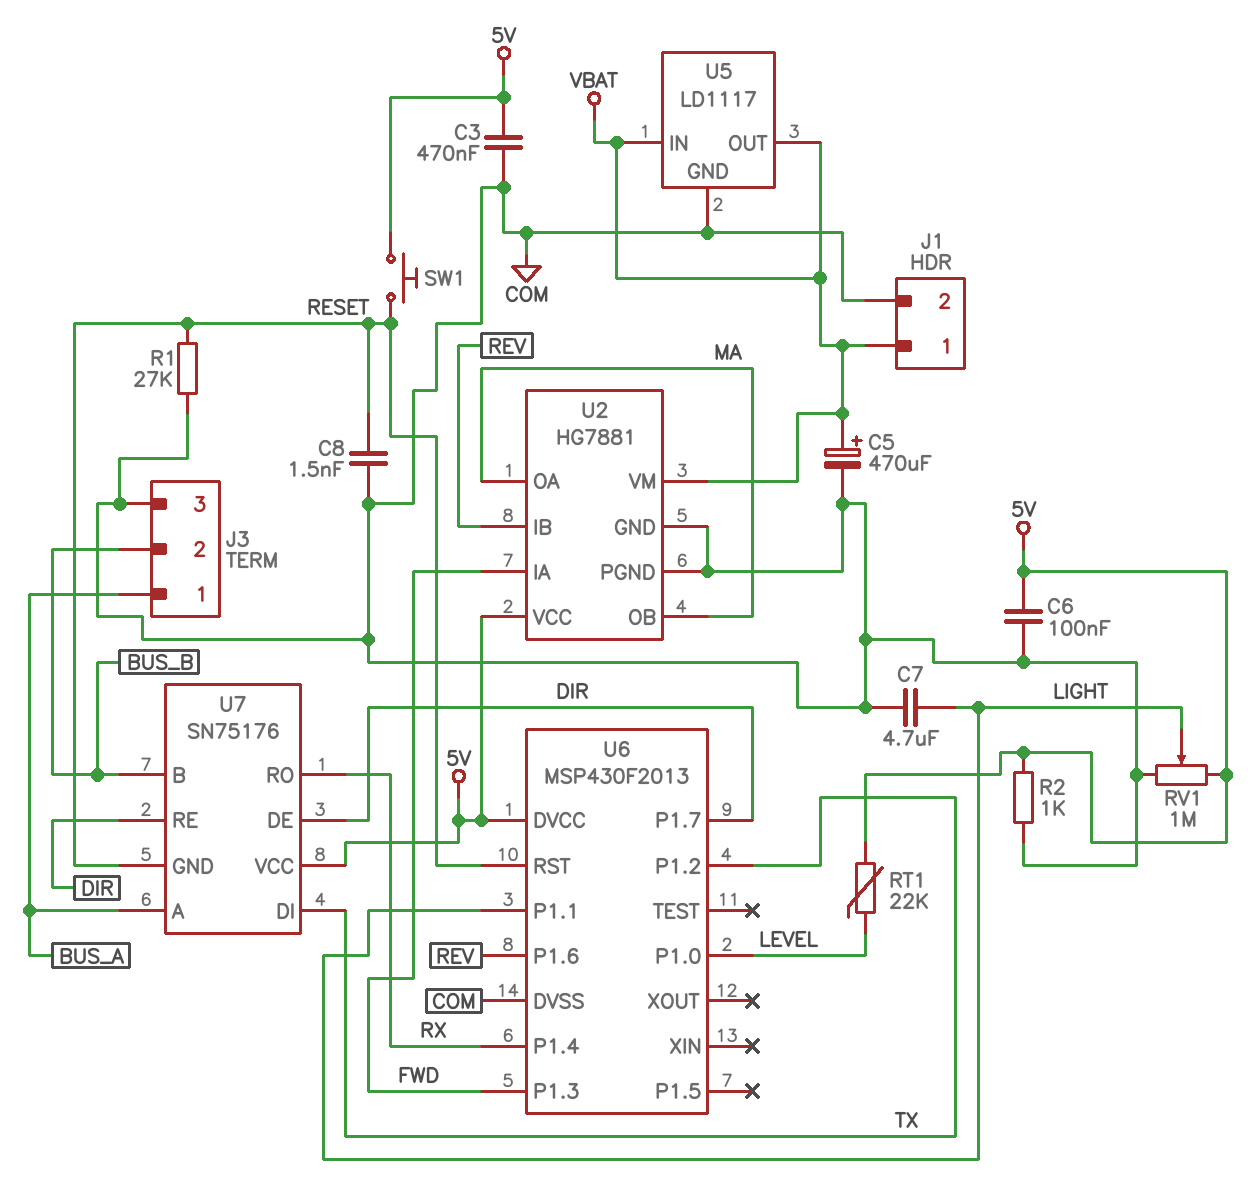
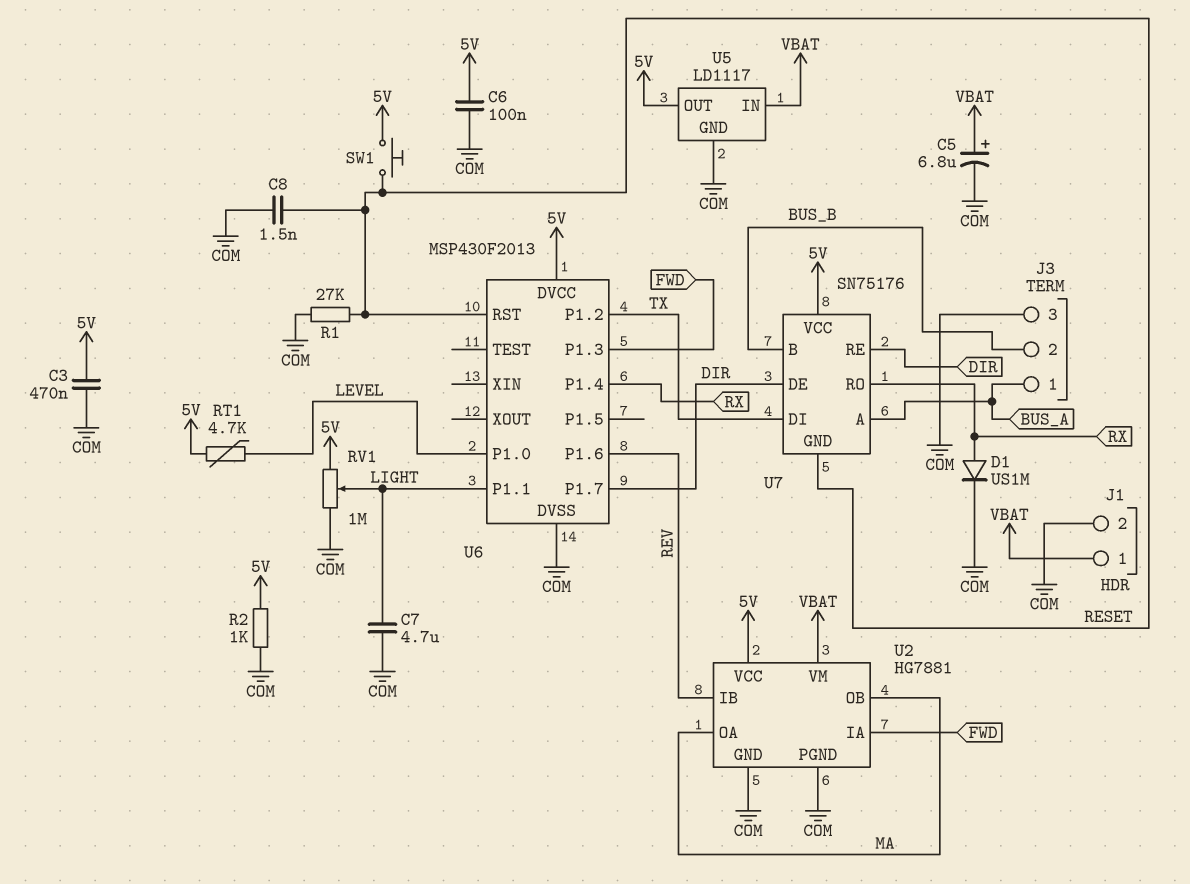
C5: 470uF (plus VBAT, minus COM) -> 6.8uF (plus VBAT, minus COM)
D1: none -> diode US1M (A RX, K COM)
RT1: 22k (5V, LEVEL) -> 4.7k (5V, LEVEL)
U5 pin OUT: VBAT -> 5V

